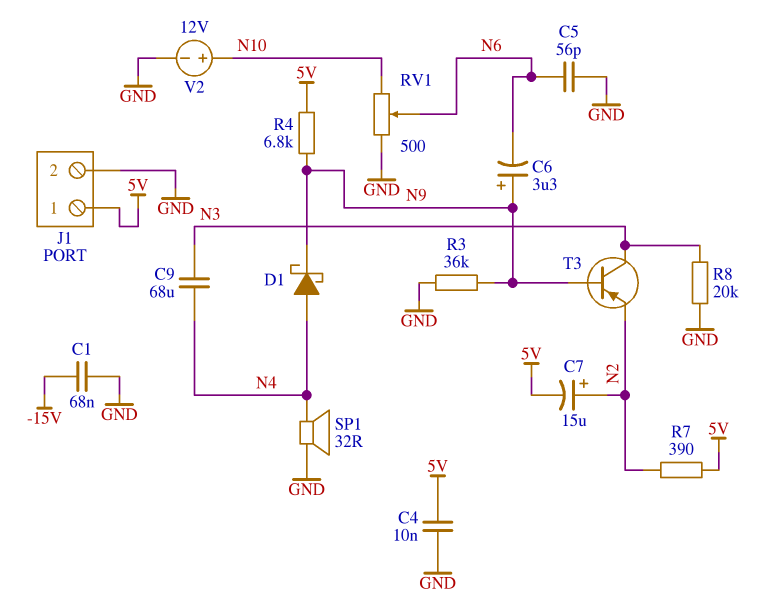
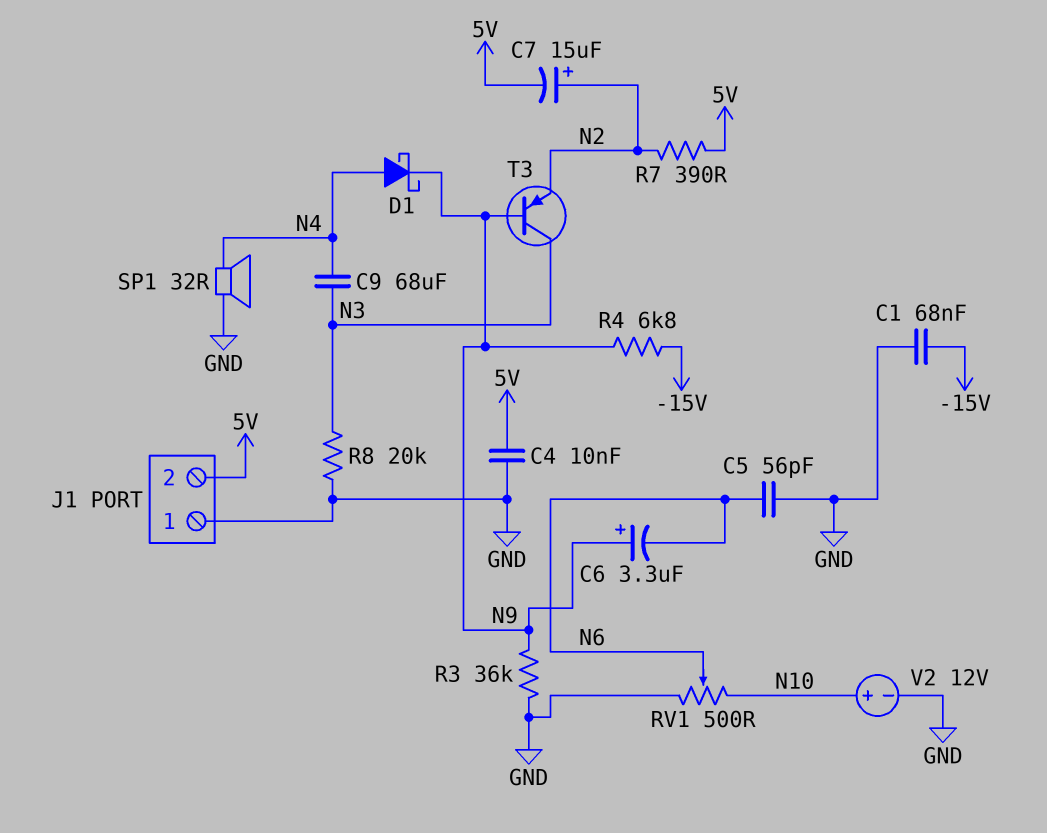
J1 pin 1: 5V -> GND
J1 pin 2: GND -> 5V
R4: 6.8k (5V, N9) -> 6.8k (-15V, N9)

